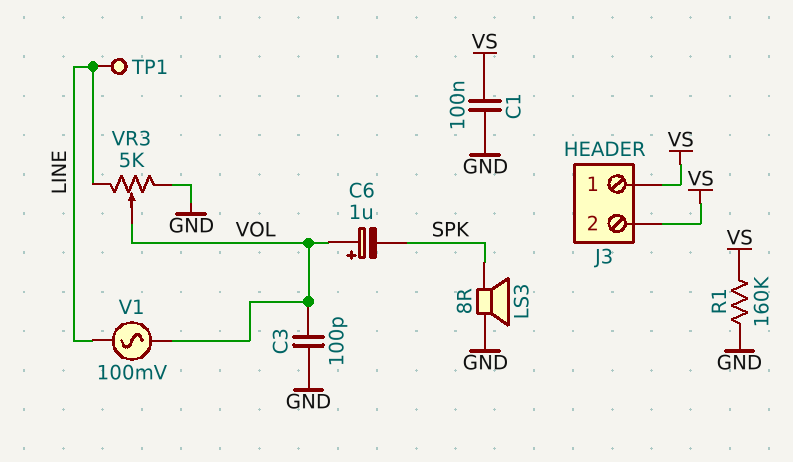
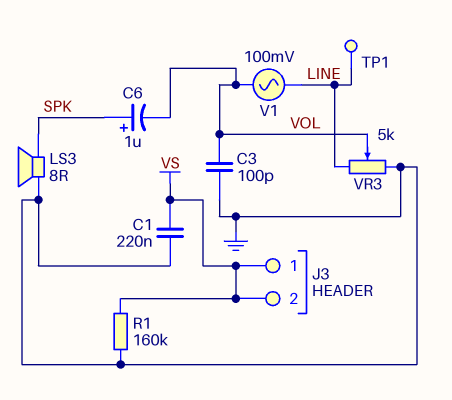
C1: 100nF (GND, VS) -> 220nF (GND, VS)
C6: 1uF (plus VOL, minus SPK) -> 1uF (plus SPK, minus VOL)

